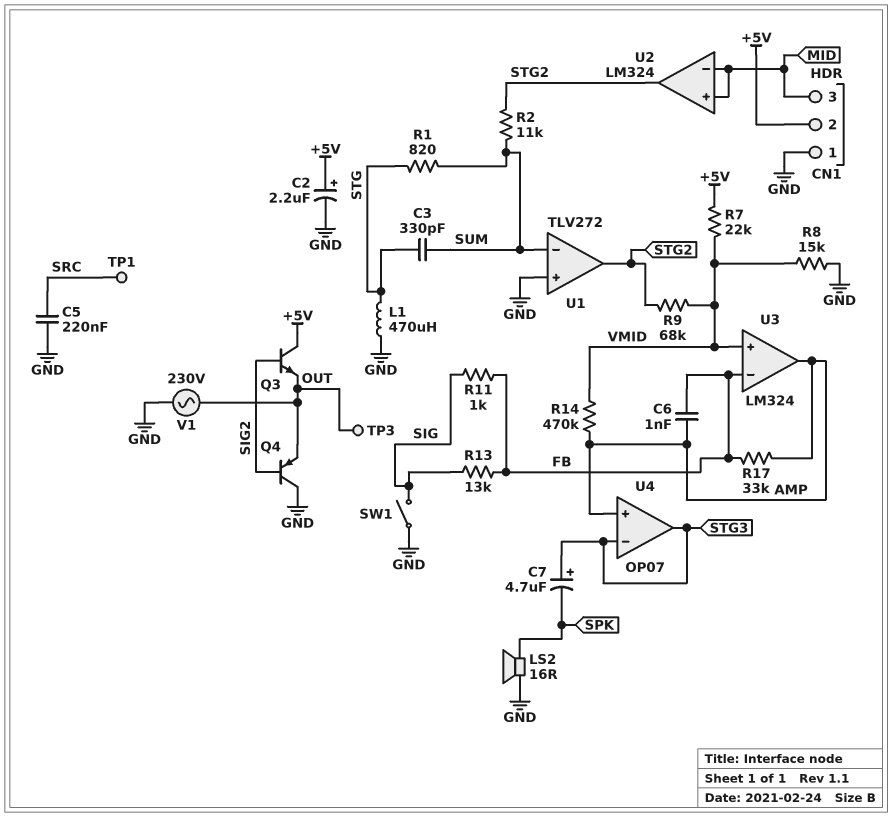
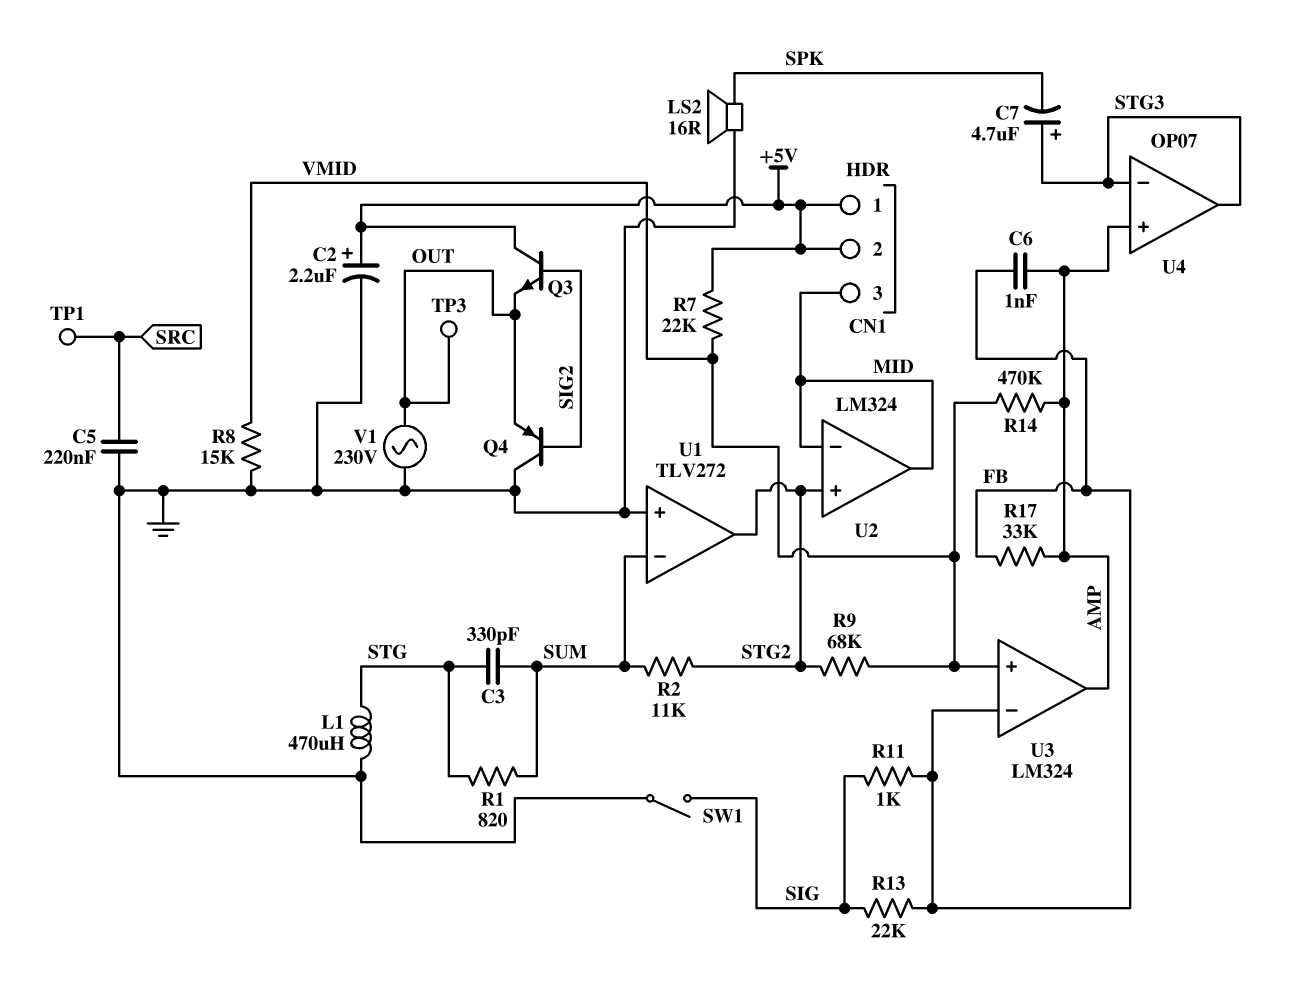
CN1 pin 1: GND -> +5V
R13: 13k (FB, SIG) -> 22k (FB, SIG)
U2 pin in+: MID -> STG2
U2 pin out: STG2 -> MID

